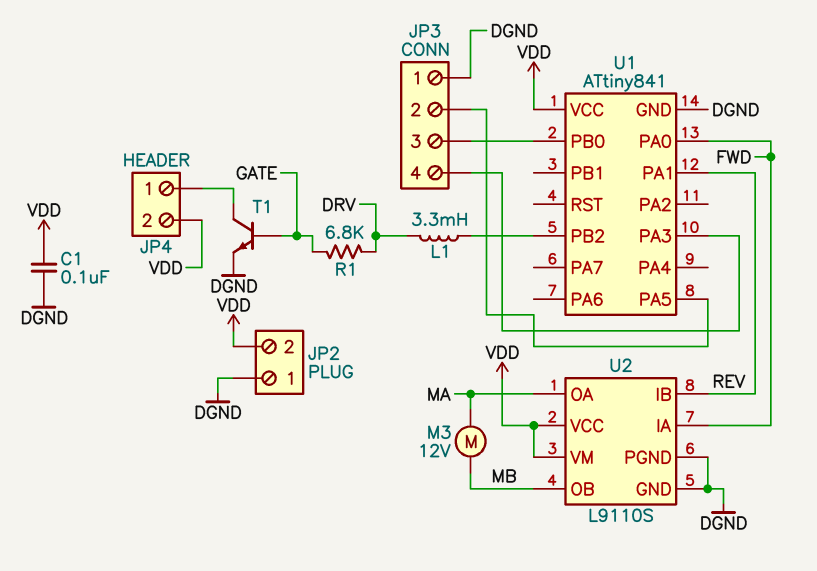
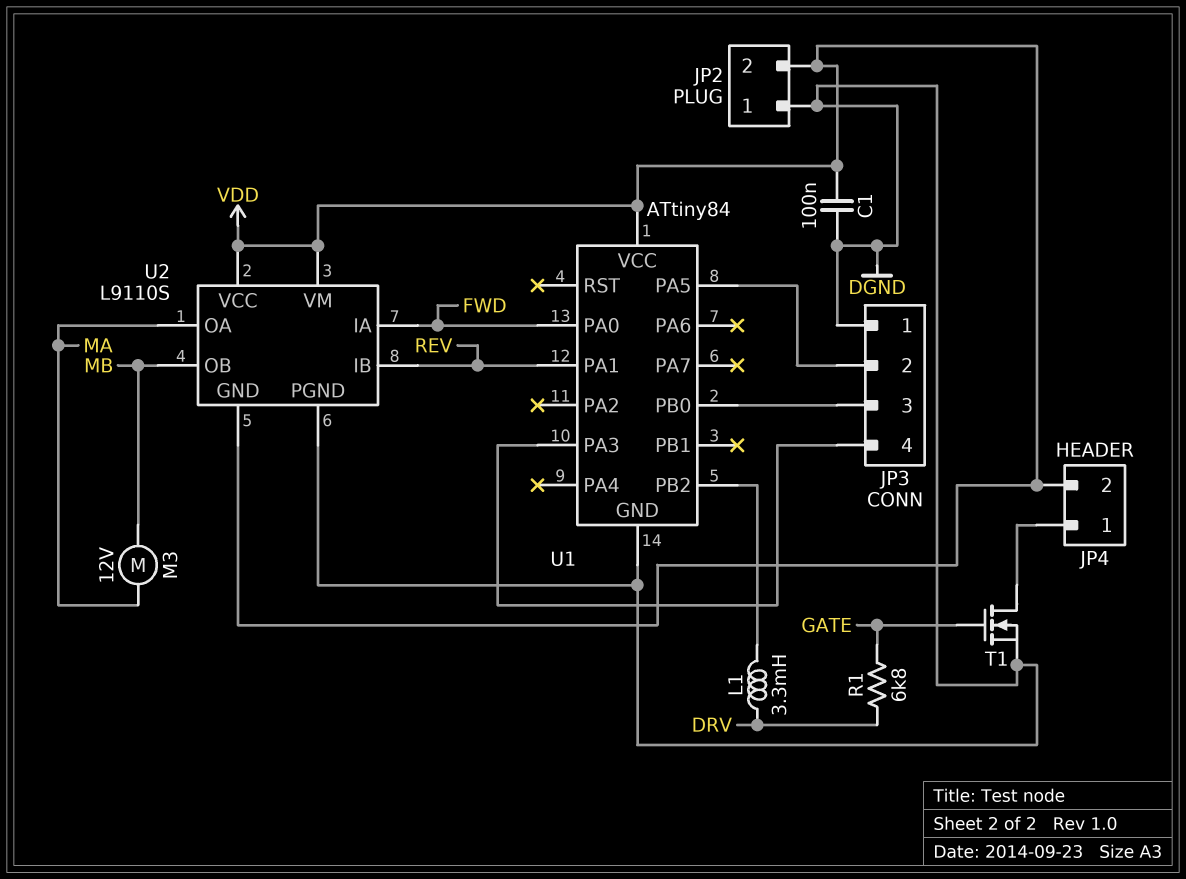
T1: NPN (B GATE, C JP4/1, E DGND) -> NMOS (G GATE, D JP4/1, S DGND)
U1: ATtiny841 -> ATtiny84
U2 pin GND: DGND -> VDD

